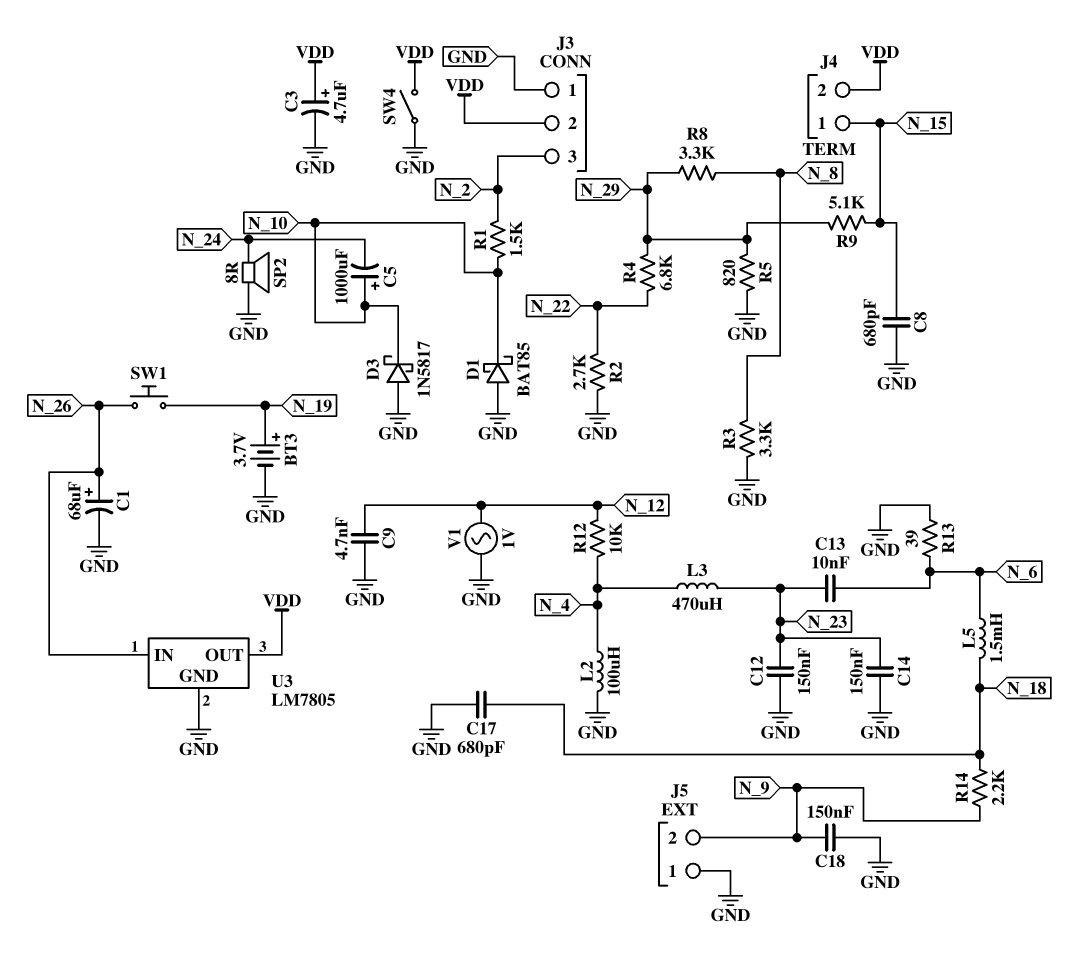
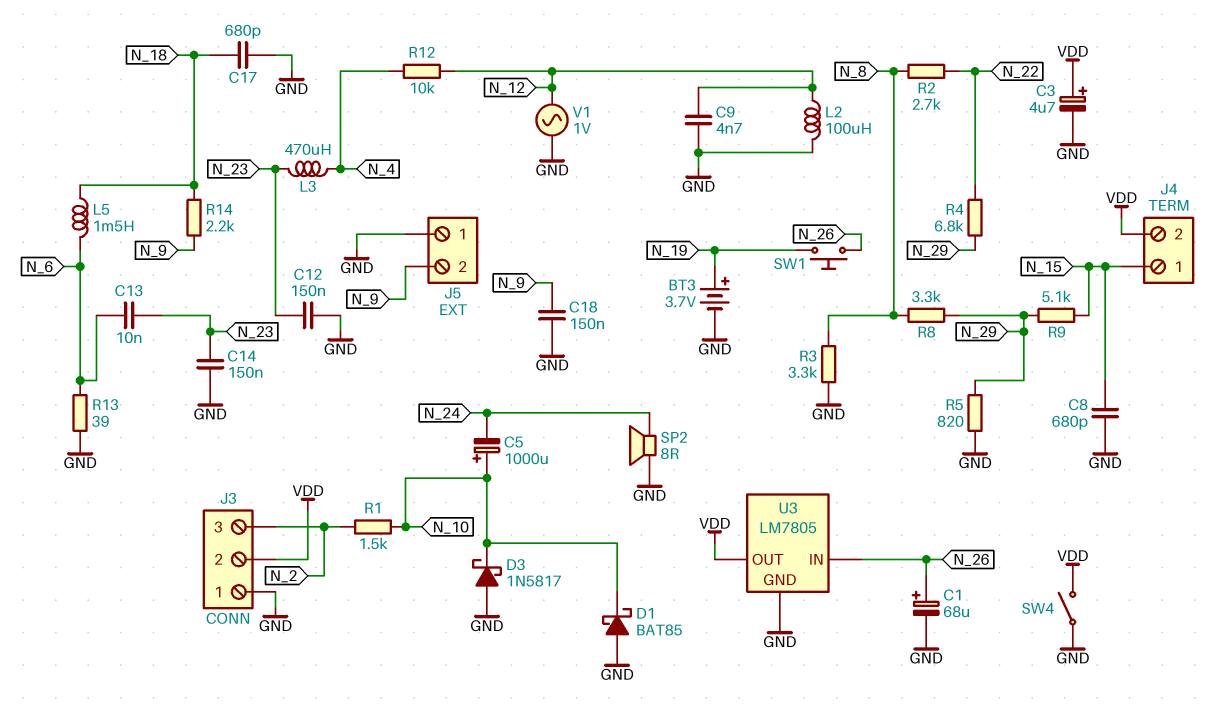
L2: 100uH (GND, N_4) -> 100uH (GND, N_12)
R2: 2.7k (GND, N_22) -> 2.7k (N_8, N_22)

